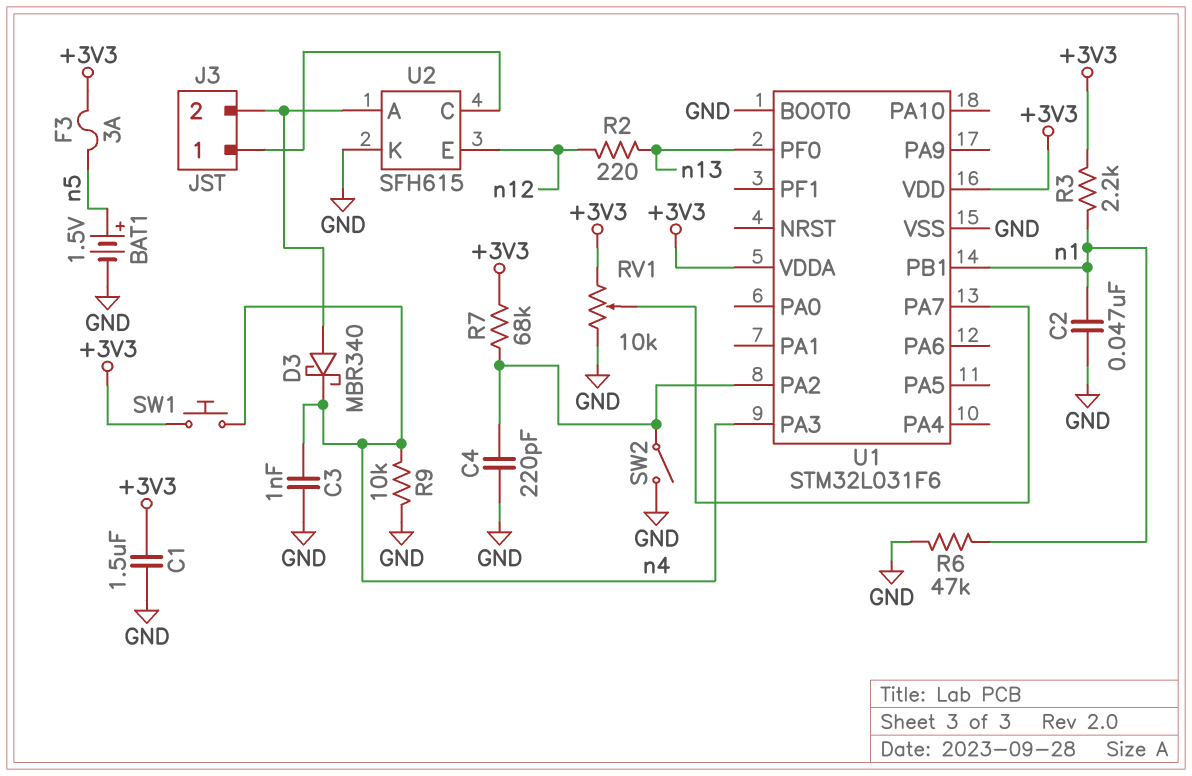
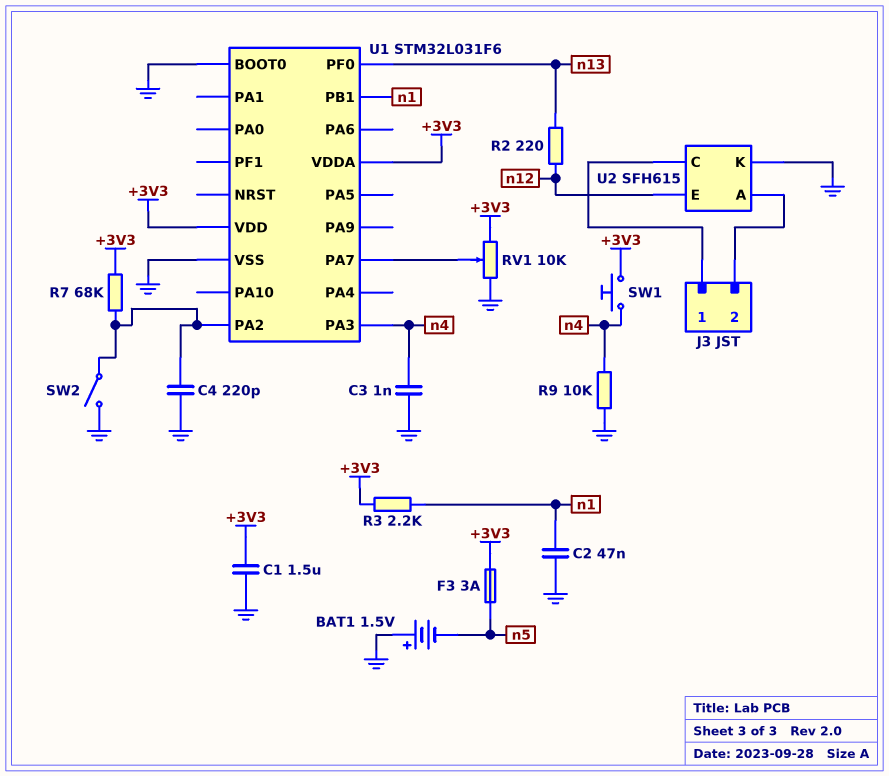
BAT1: 1.5V (plus n5, minus GND) -> 1.5V (plus GND, minus n5)
D3: schottky MBR340 (A J3/2, K n4) -> none
R6: 47k (GND, n1) -> none

